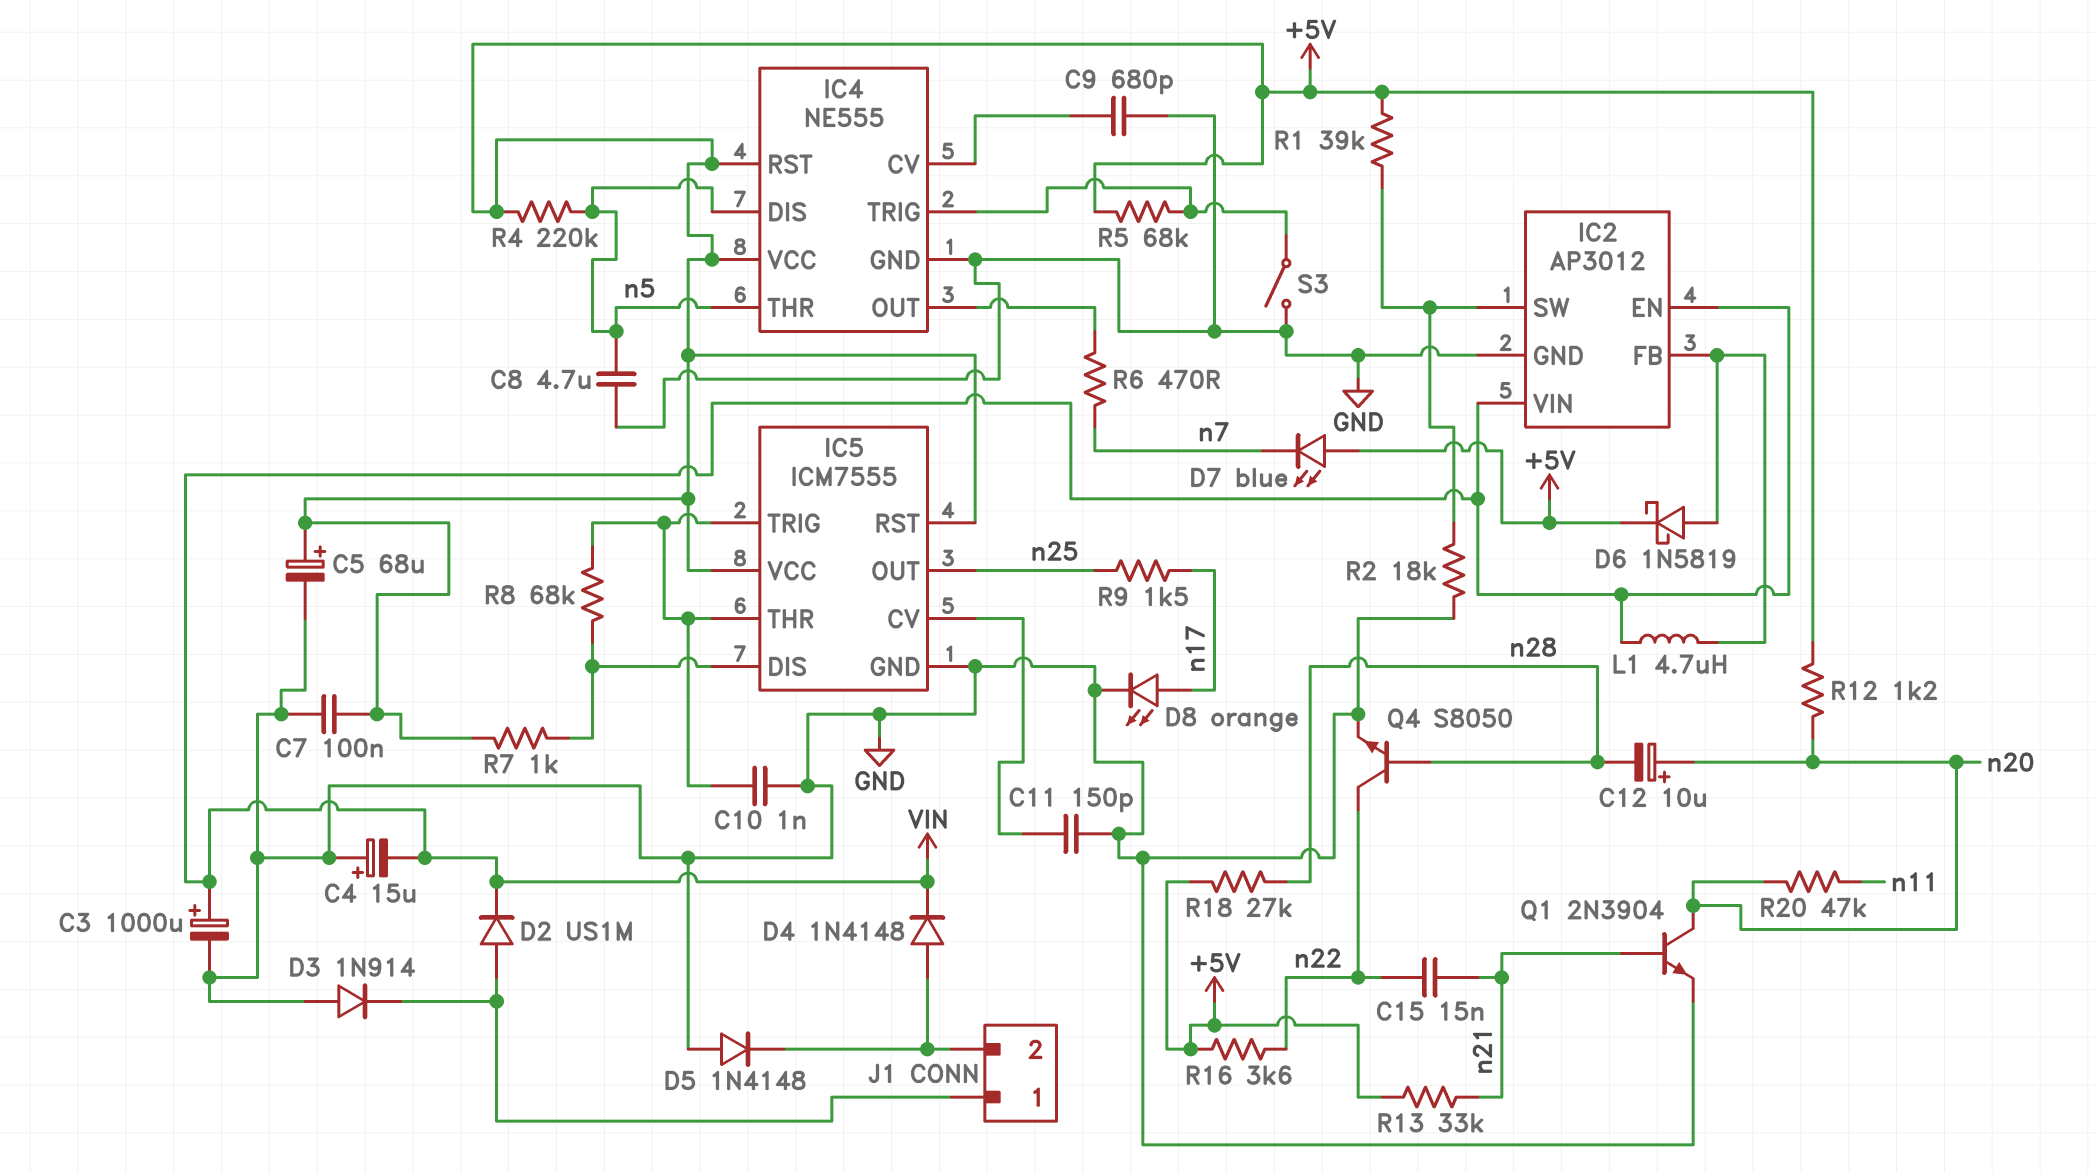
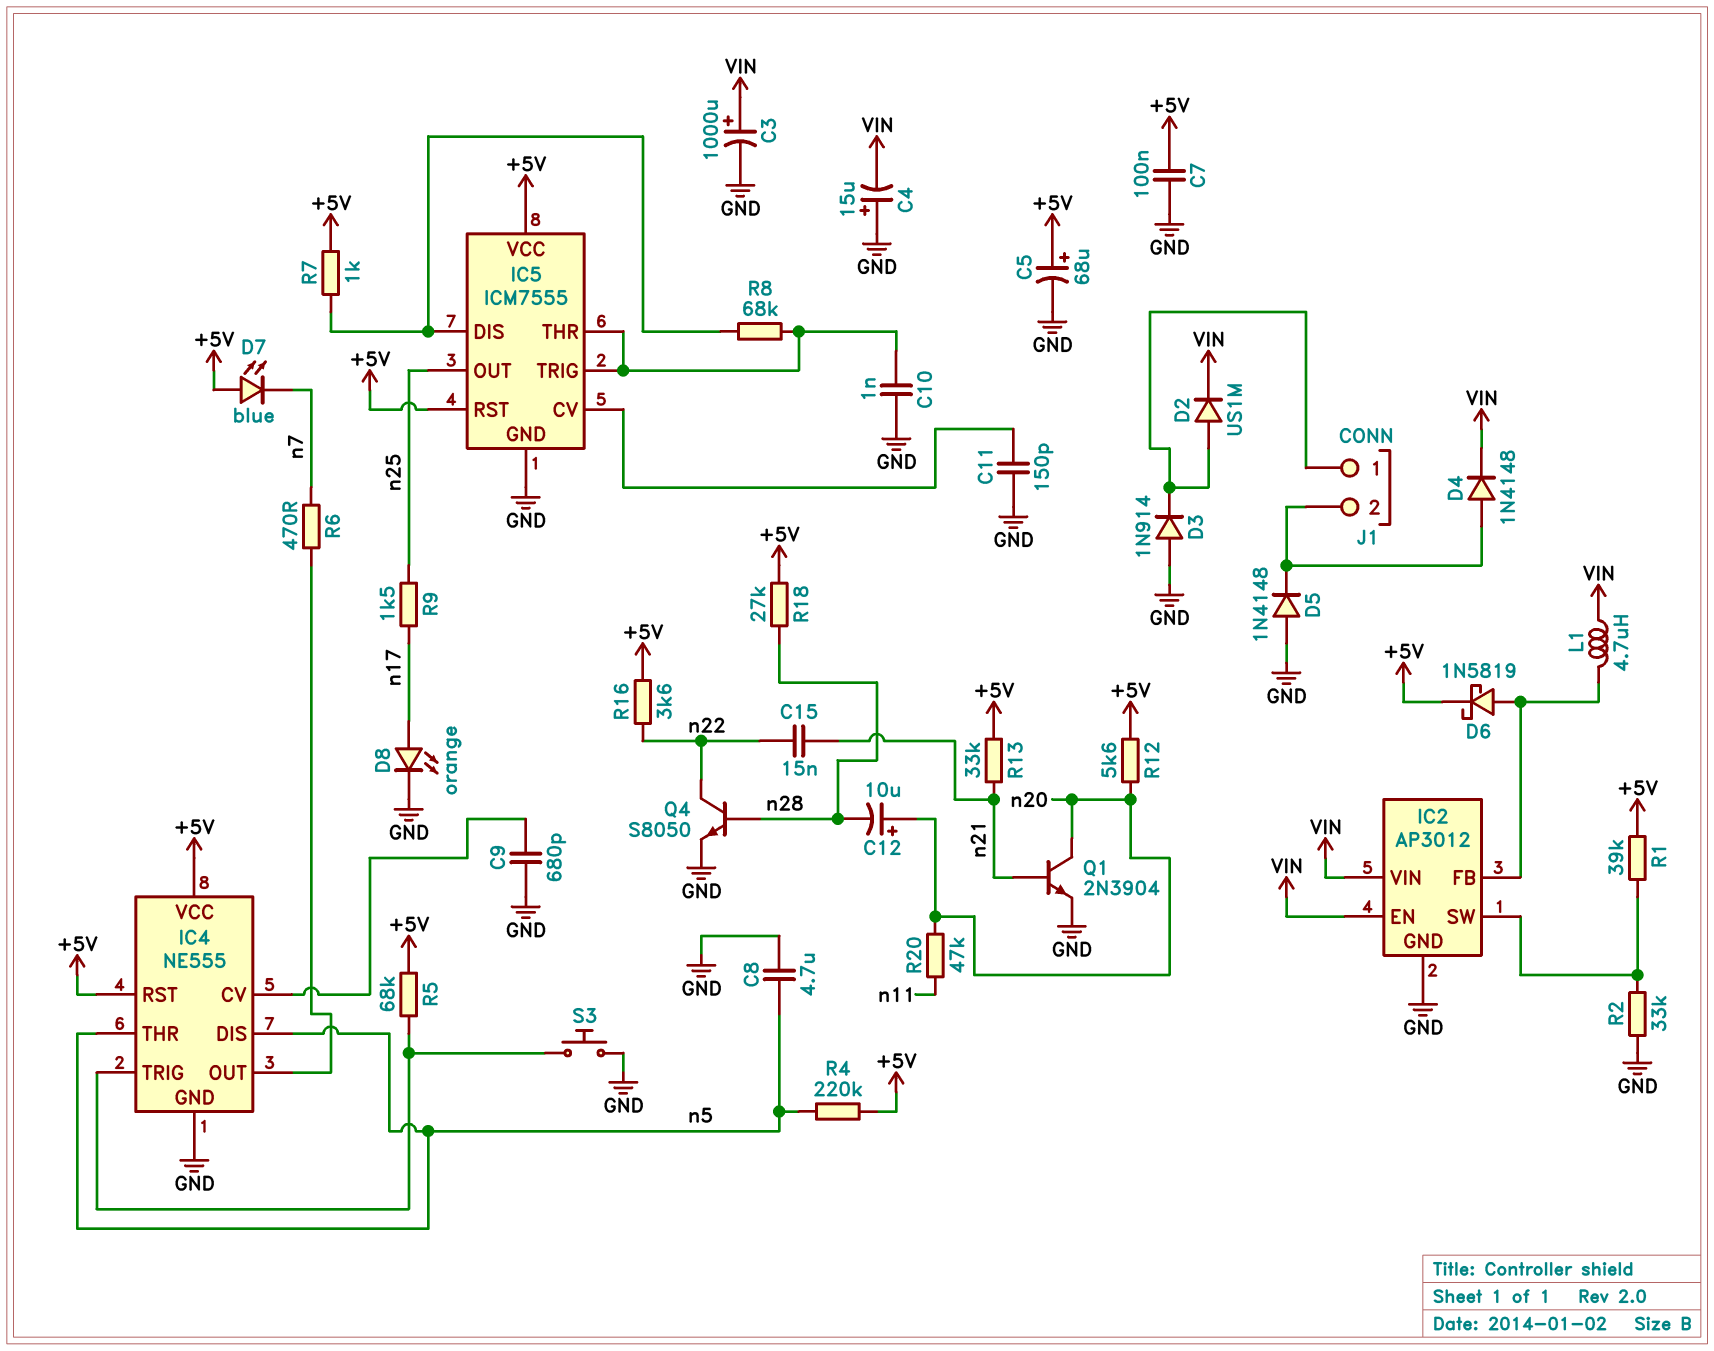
R2: 18k (GND, IC2/SW) -> 33k (GND, IC2/SW)
R12: 1.2k (+5V, n20) -> 5.6k (+5V, n20)
S3: switch (GND, IC4/TRIG) -> button (GND, IC4/TRIG)

